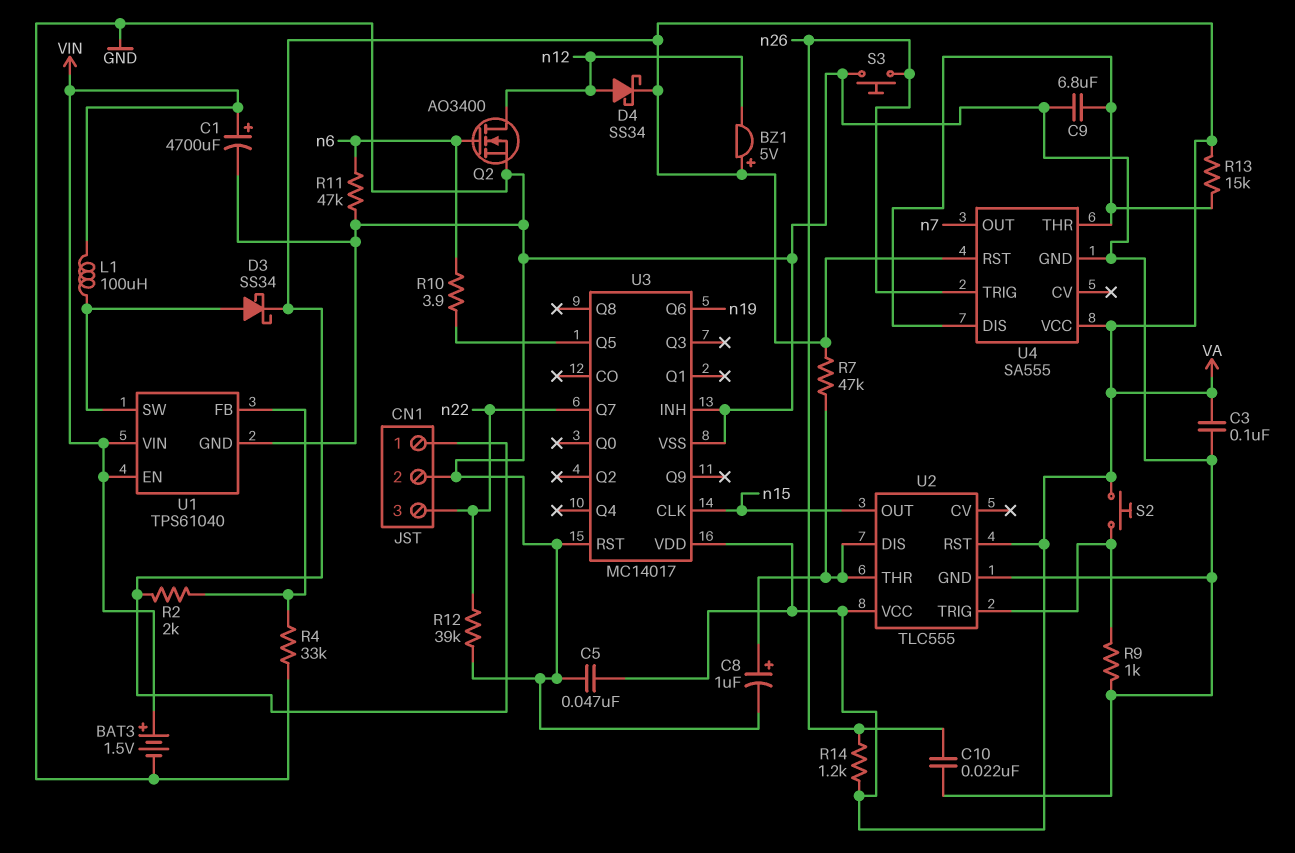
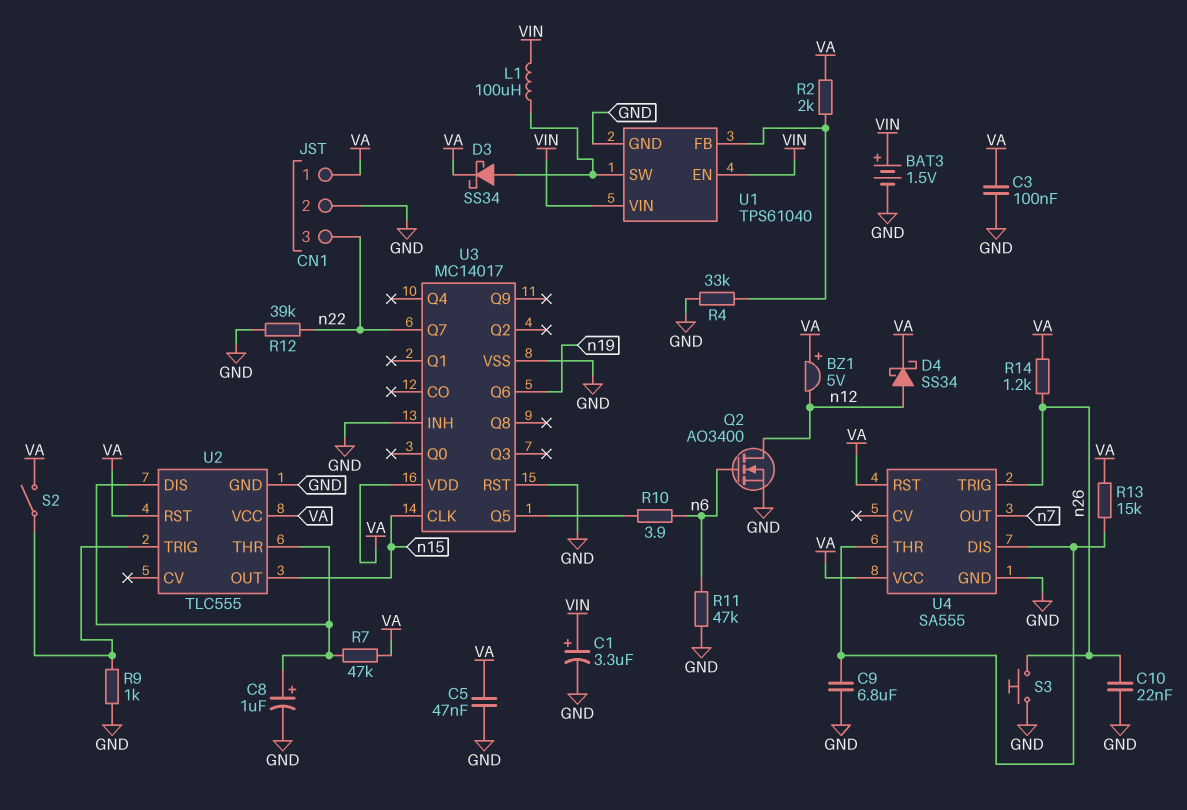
C1: 4700uF (plus VIN, minus GND) -> 3.3uF (plus VIN, minus GND)
S2: button (U2/TRIG, VA) -> switch (U2/TRIG, VA)

